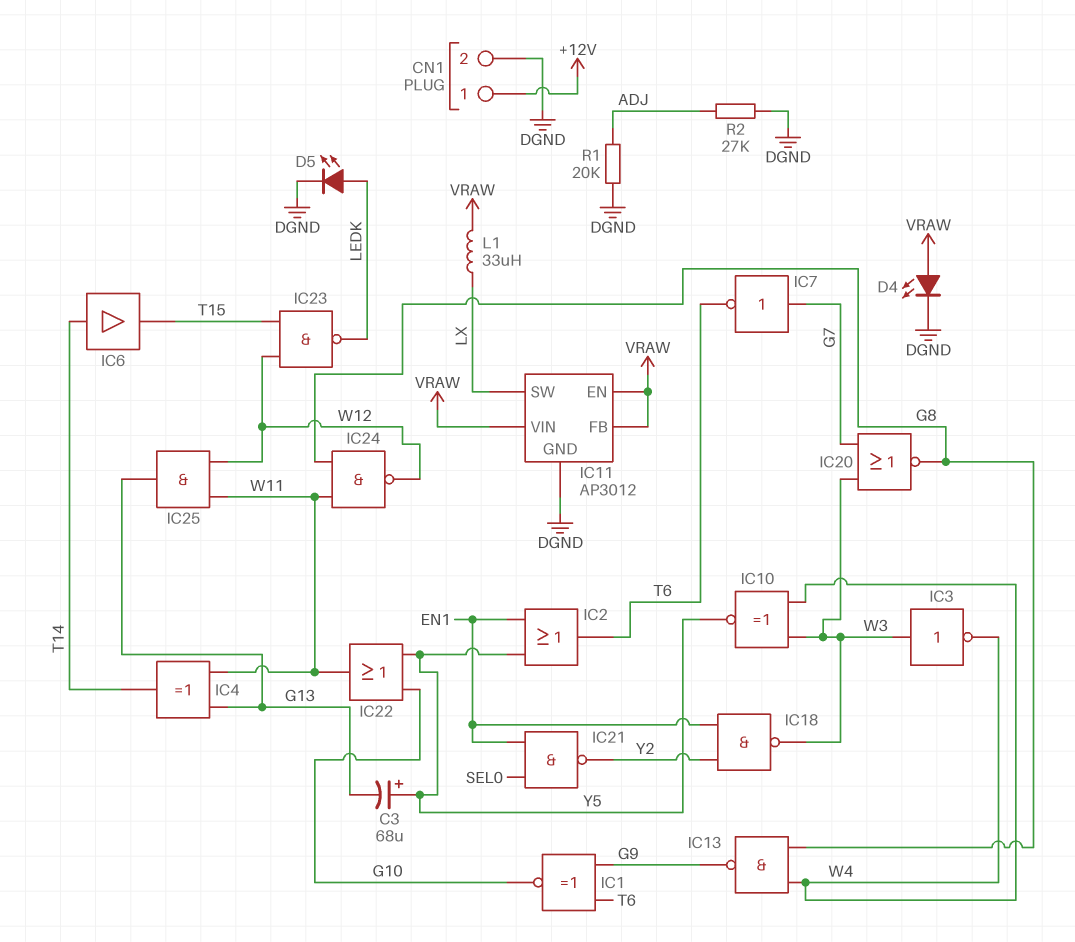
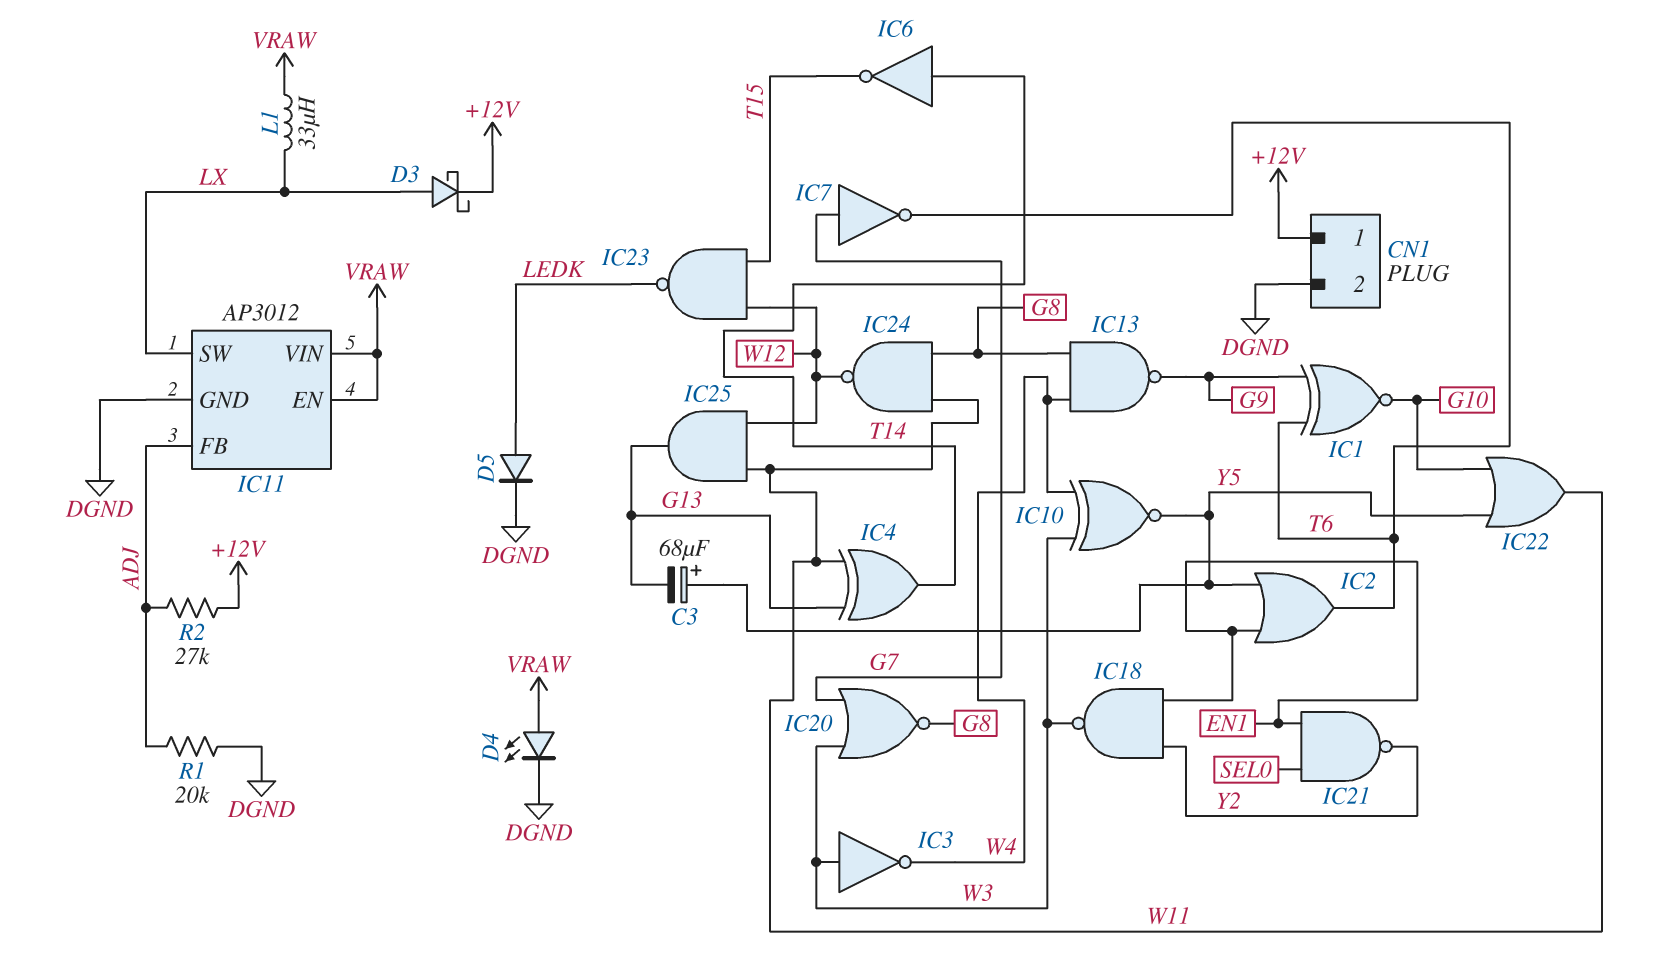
D3: none -> schottky (A LX, K +12V)
D5: LED (A LEDK, K DGND) -> diode (A LEDK, K DGND)
IC6: buffer (in T14, out T15) -> NOT (in T14, out T15)
IC11 pin FB: VRAW -> ADJ
R2: 27k (ADJ, DGND) -> 27k (+12V, ADJ)

